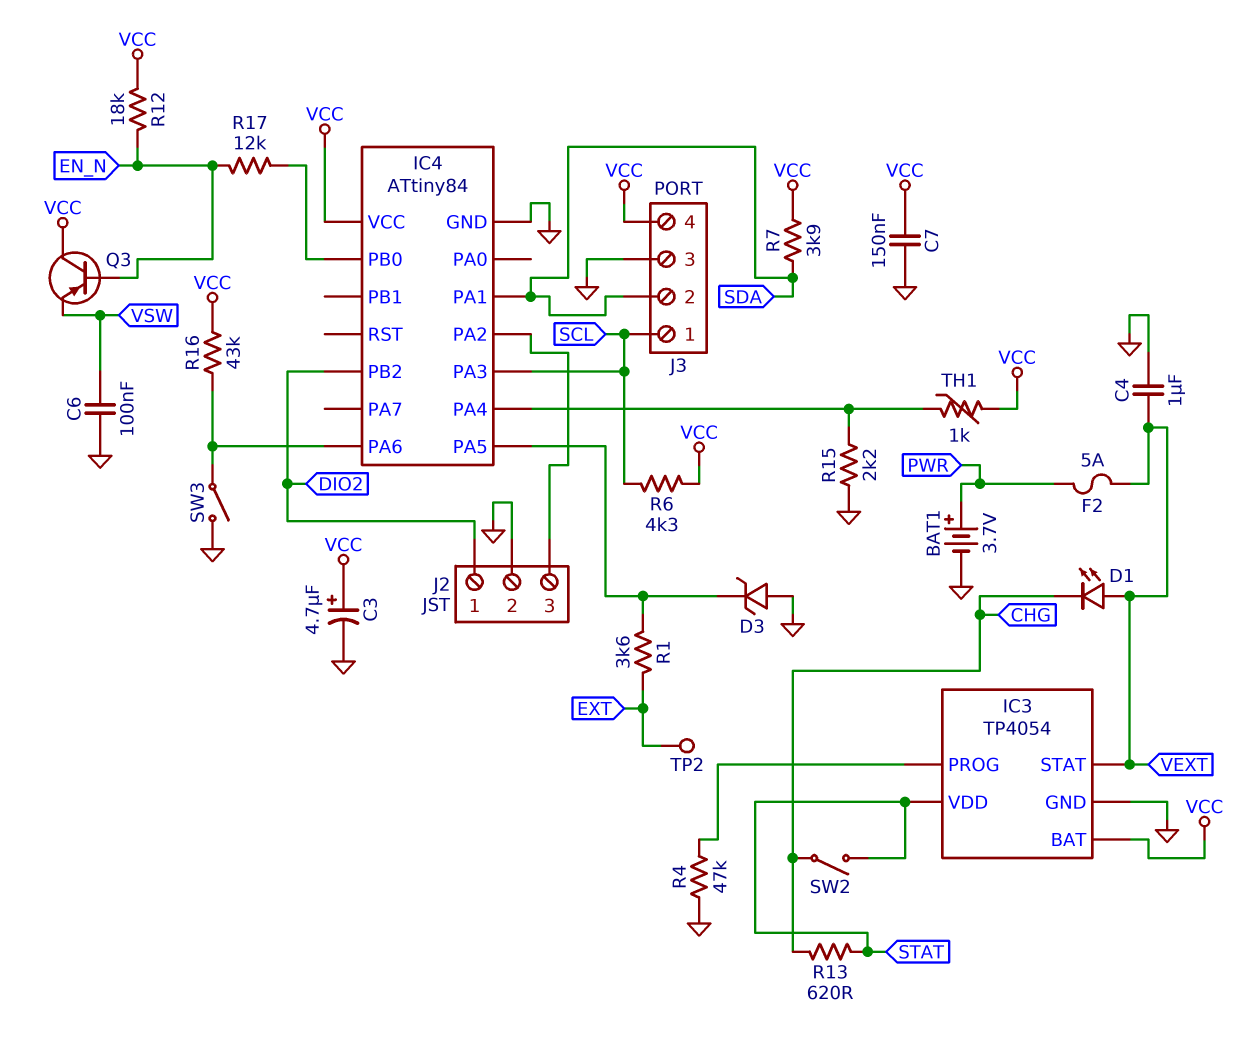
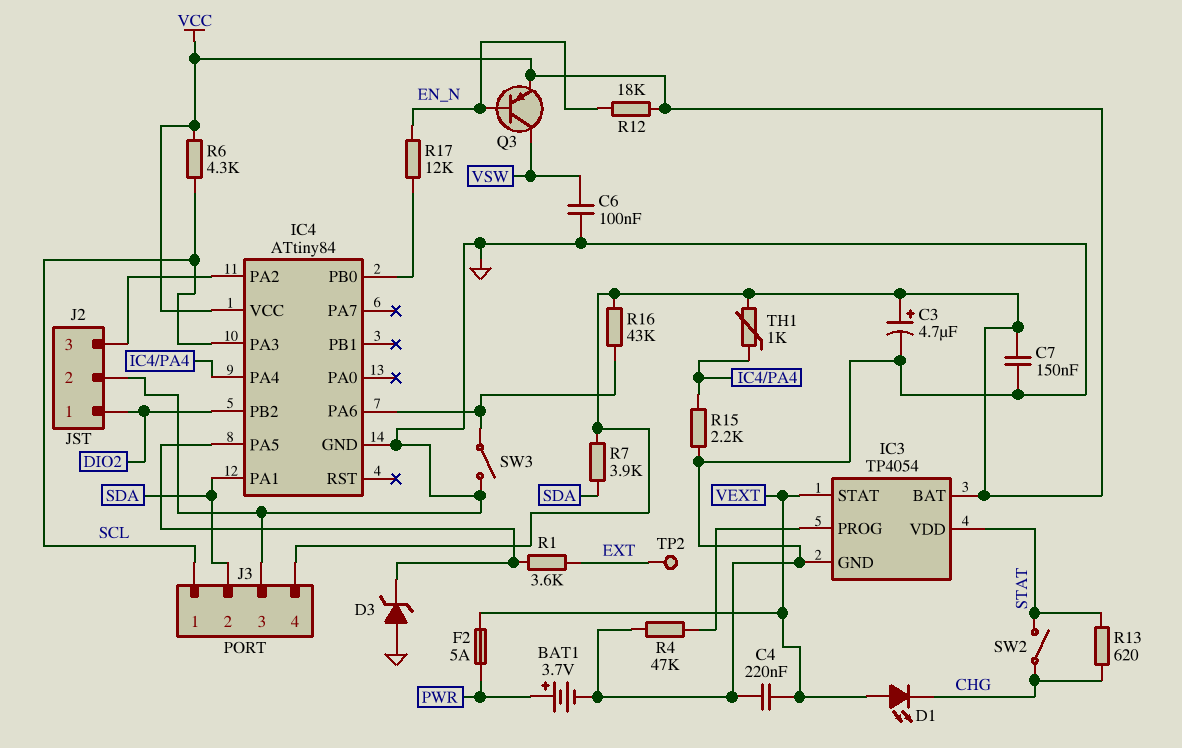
C4: 1uF (GND, VEXT) -> 220nF (GND, VEXT)
Q3: PNP (B EN_N, C VCC, E VSW) -> PNP (B EN_N, C VSW, E VCC)

